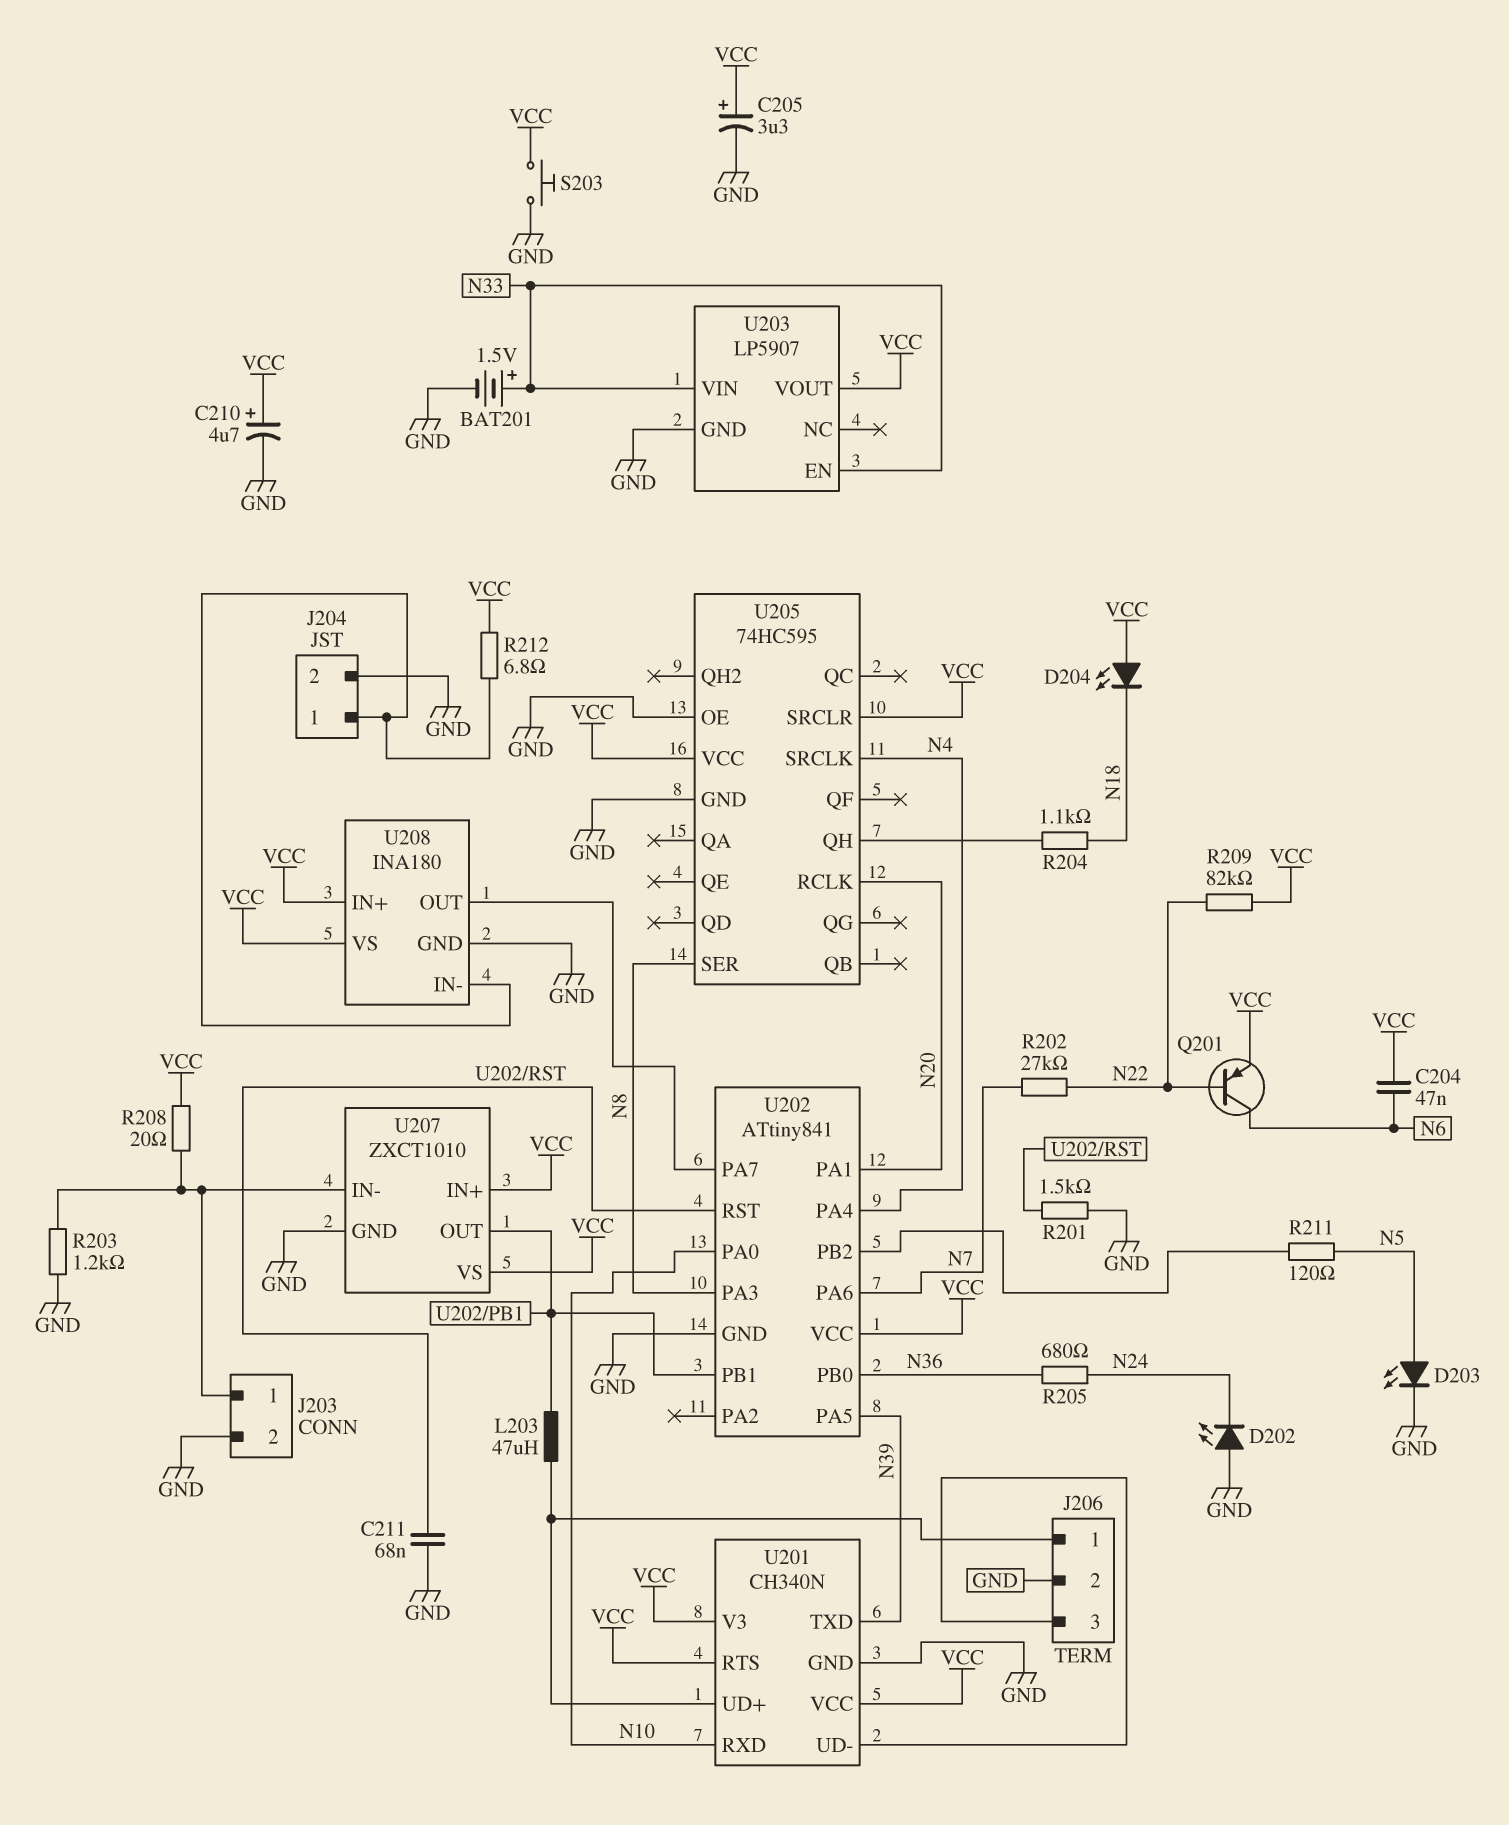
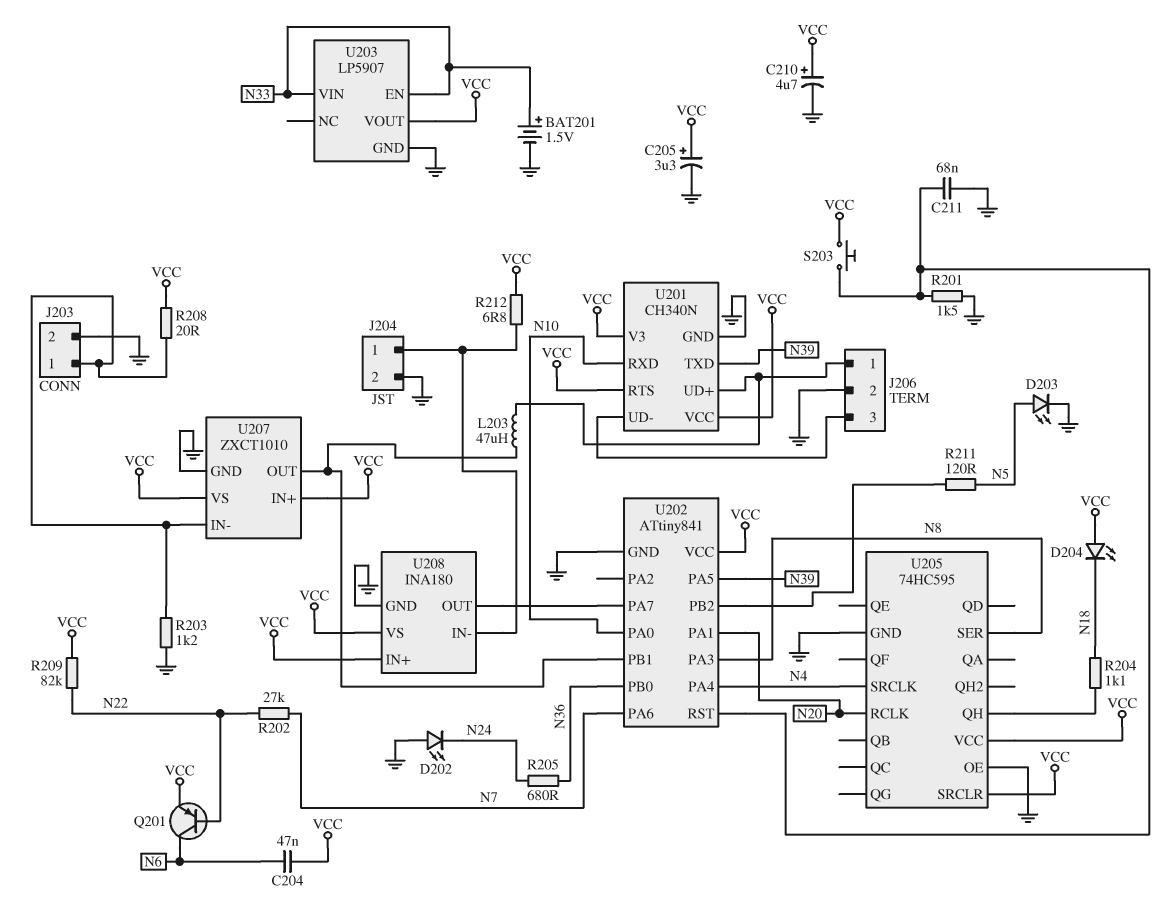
S203: button (GND, VCC) -> button (U202/RST, VCC)

